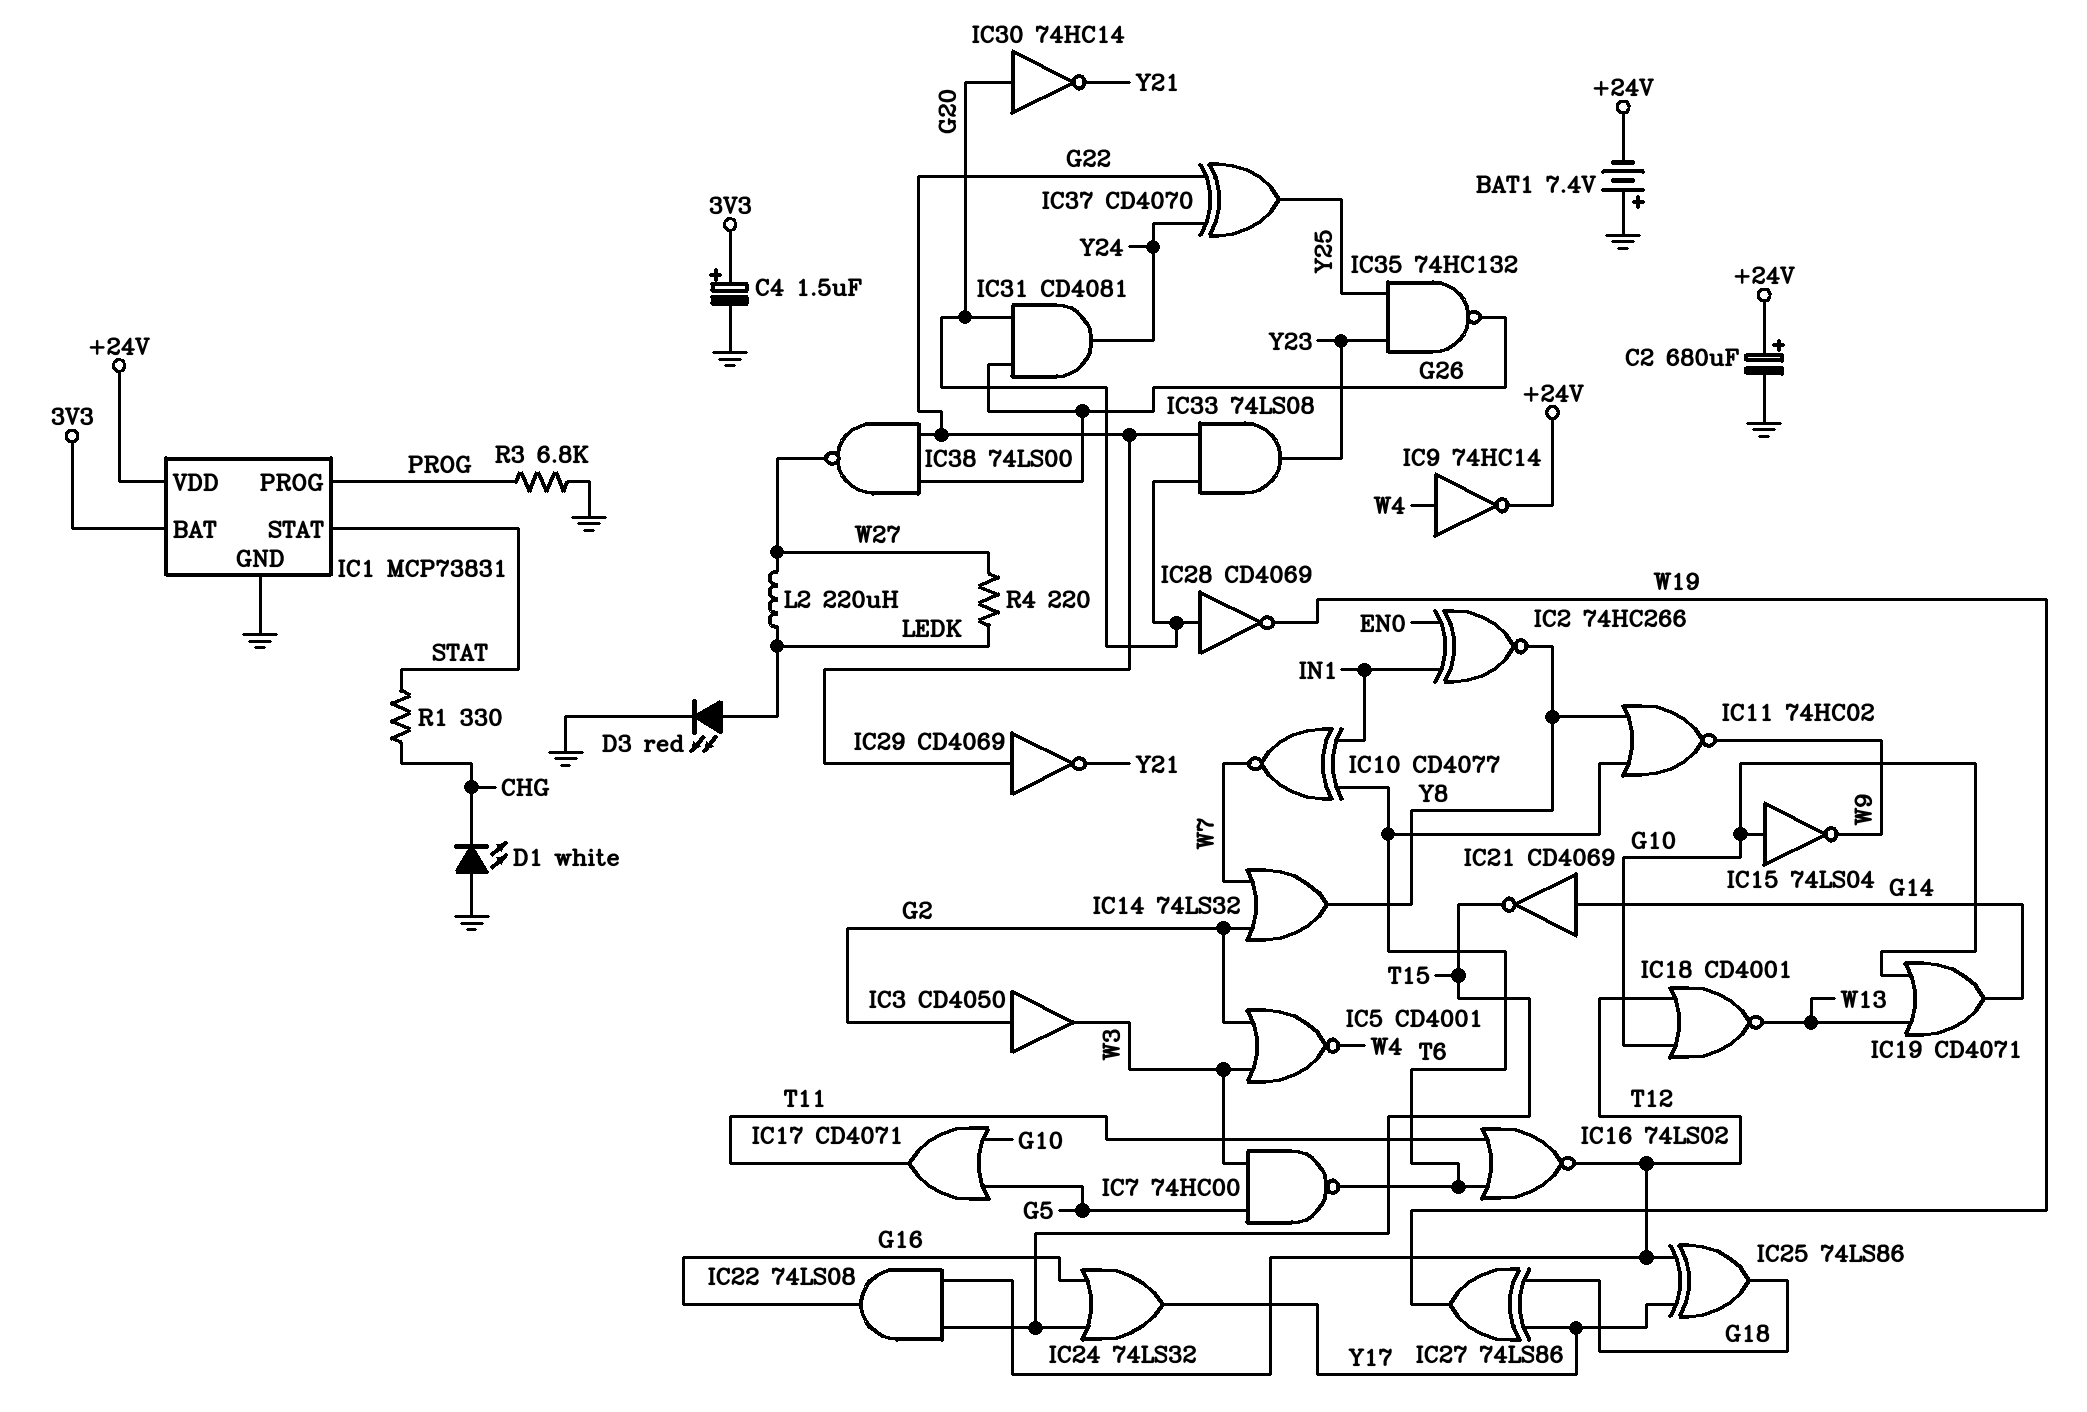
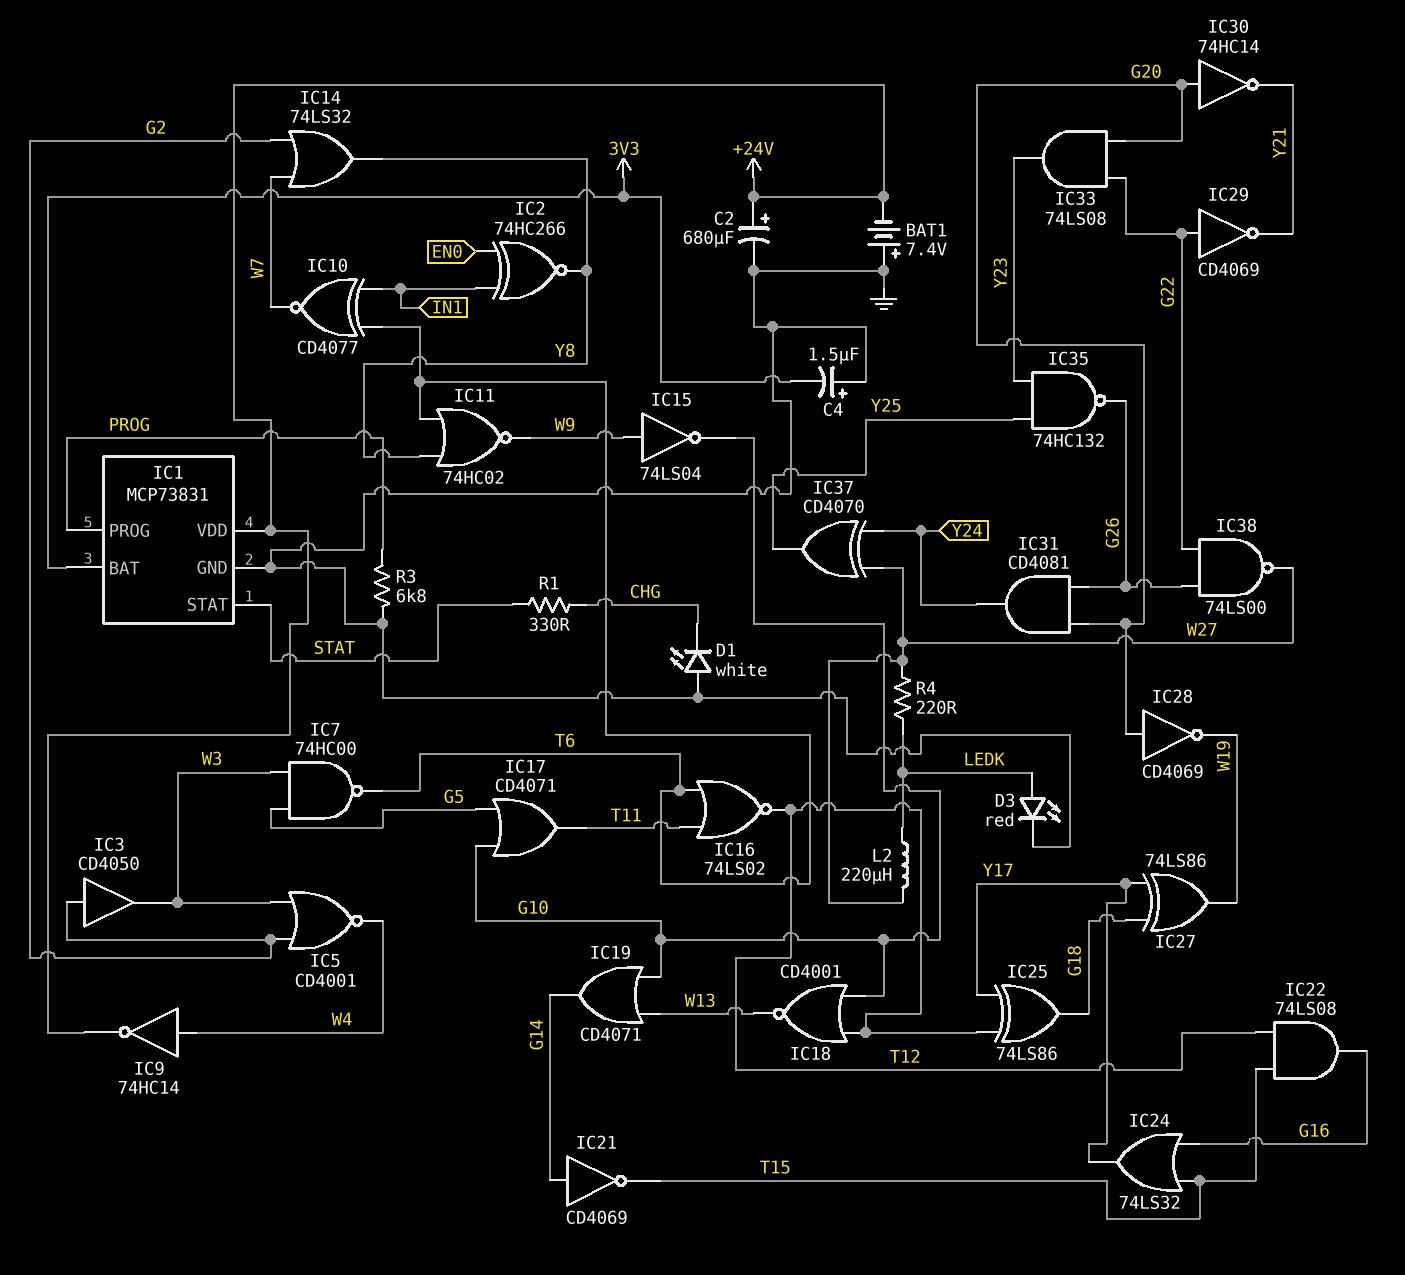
C4: 1.5uF (plus 3V3, minus GND) -> 1.5uF (plus GND, minus 3V3)
IC15: NOT 74LS04 (in G10, out W9) -> NOT 74LS04 (in W9, out G10)
IC37: XOR CD4070 (in G22, in Y24, out Y25) -> XOR CD4070 (in W27, in Y24, out Y25)

